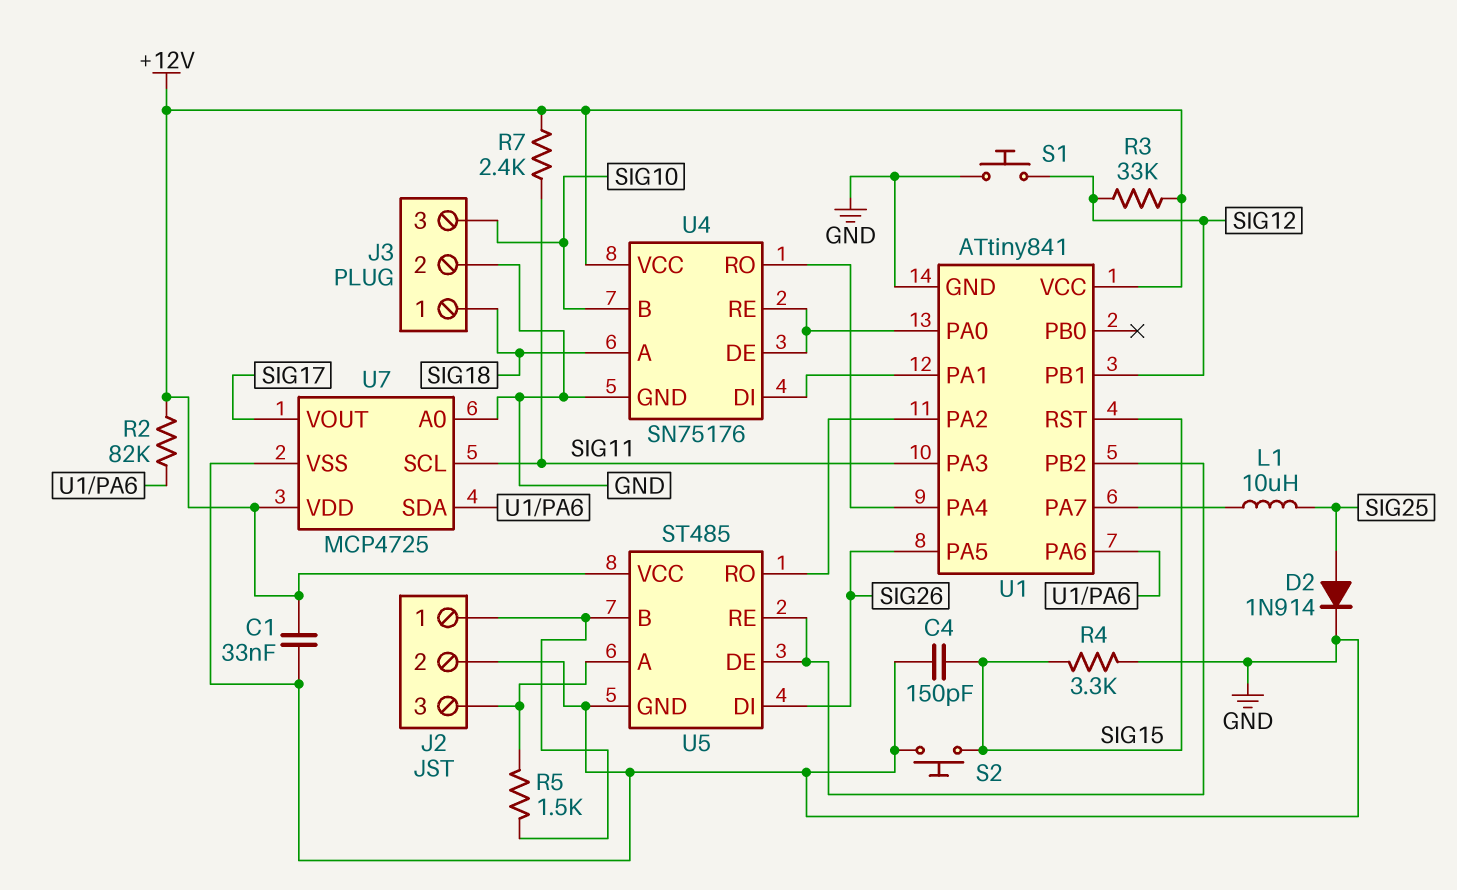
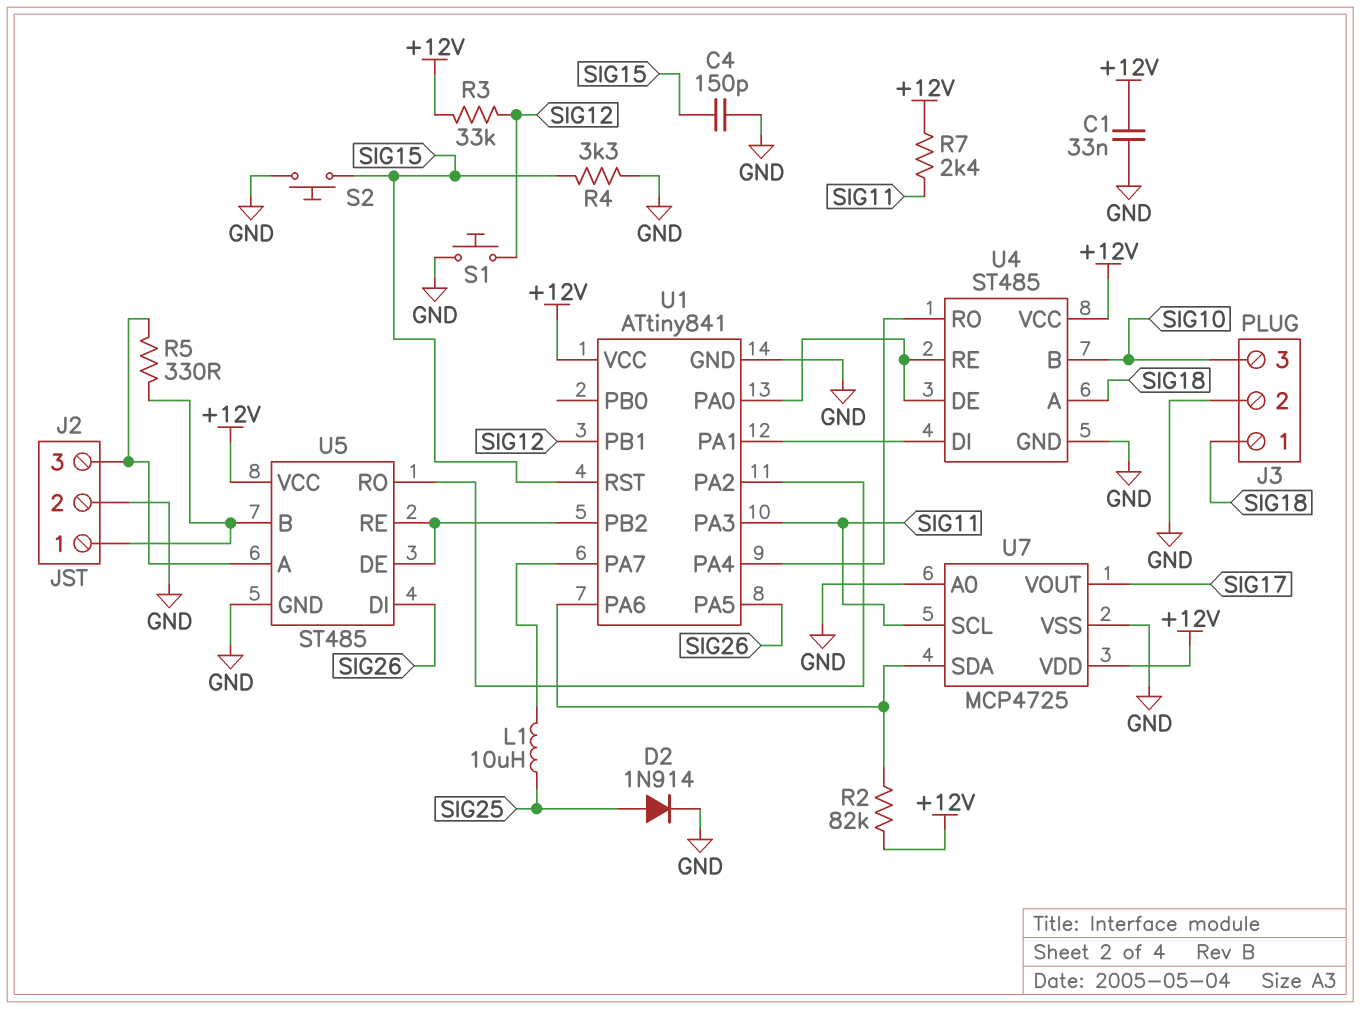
R5: 1.5k (J2/1, J2/3) -> 330 (J2/1, J2/3)
U4: SN75176 -> ST485

